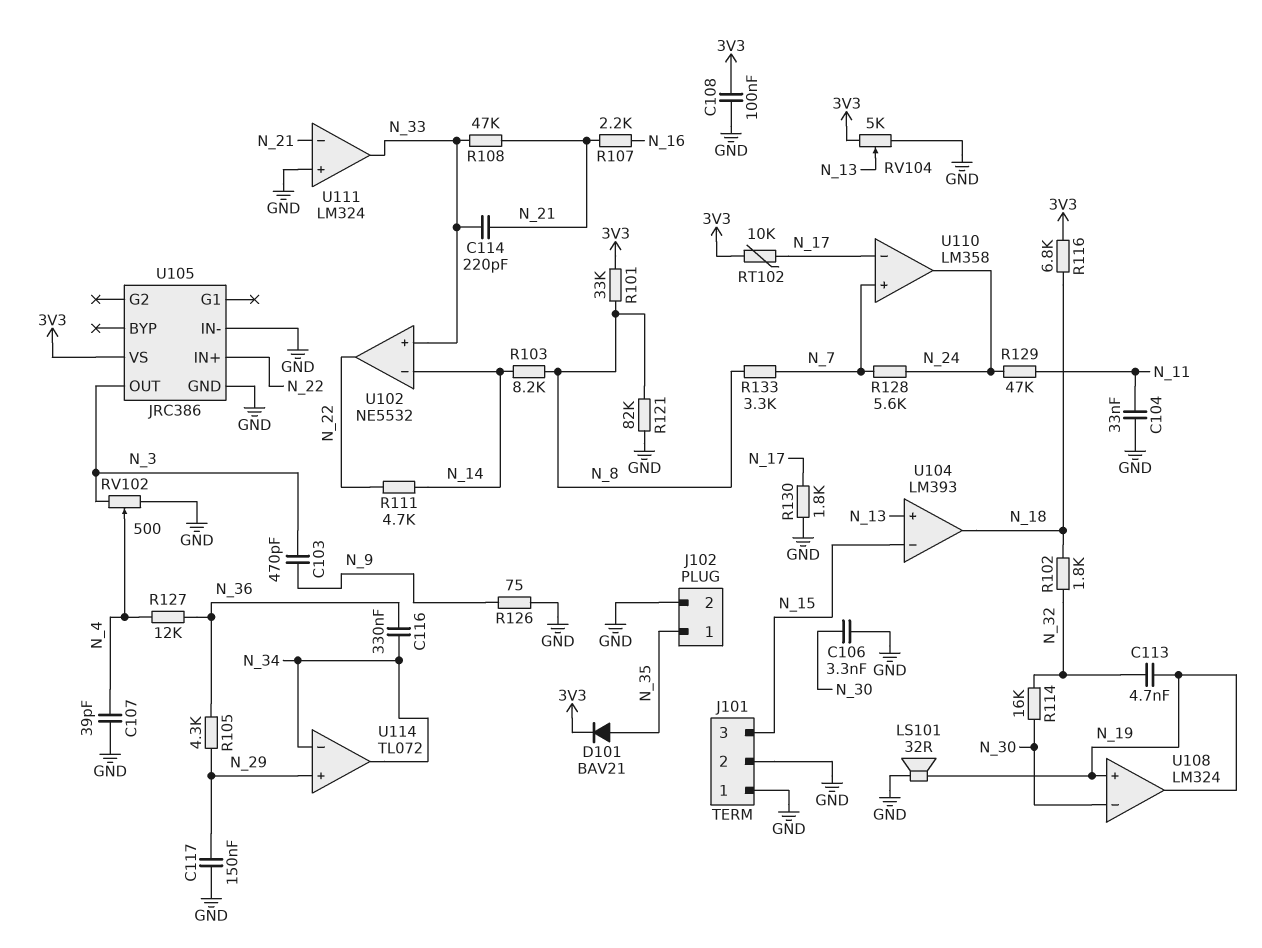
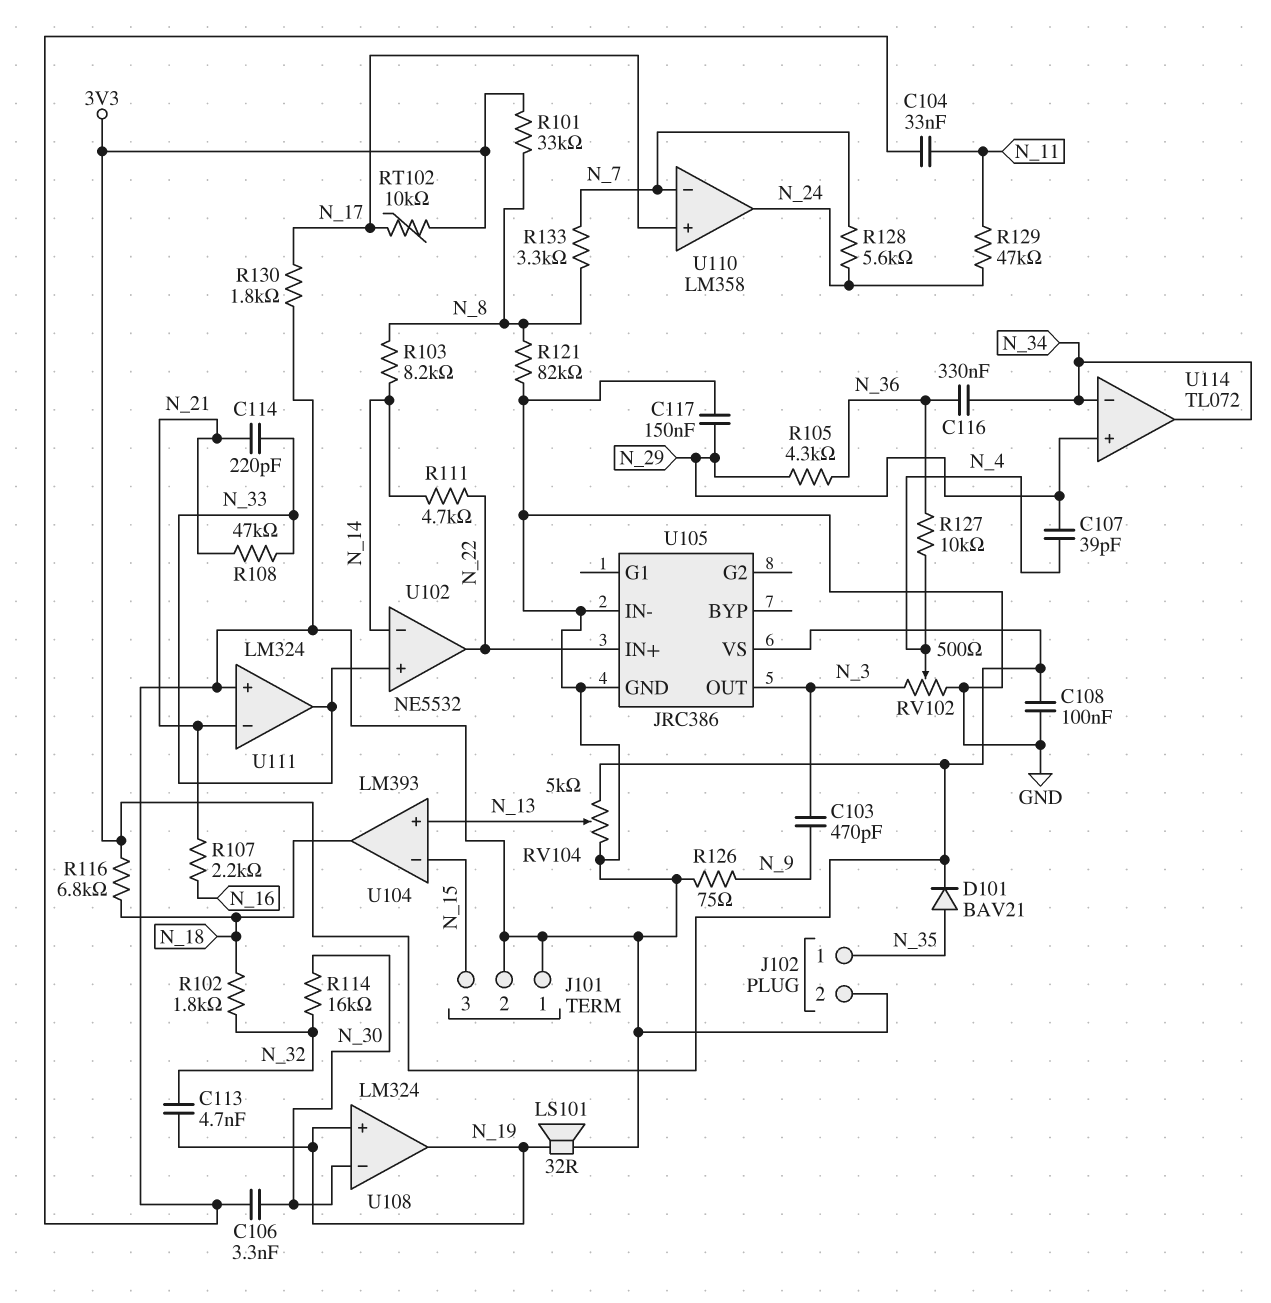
C107: 39pF (GND, N_4) -> 39pF (N_4, N_29)
R127: 12k (N_4, N_36) -> 10k (N_4, N_36)
U110 pin in+: N_7 -> N_17
U110 pin in-: N_17 -> N_7

